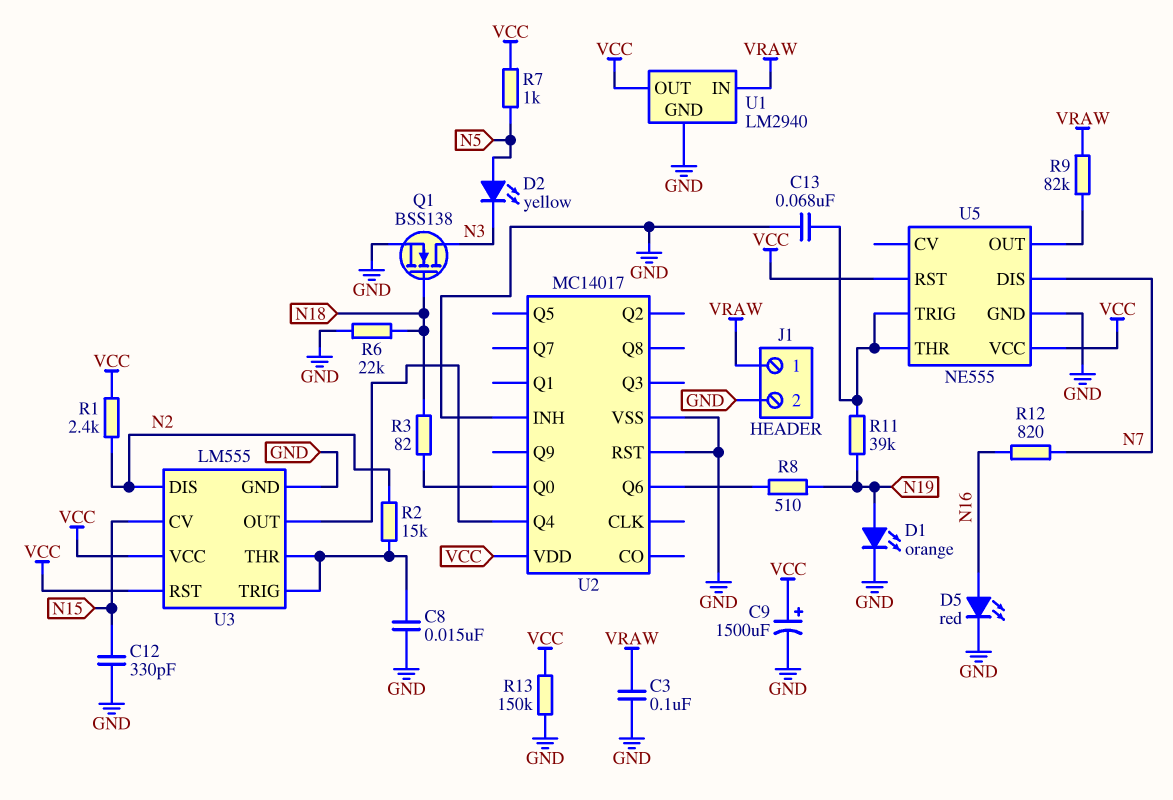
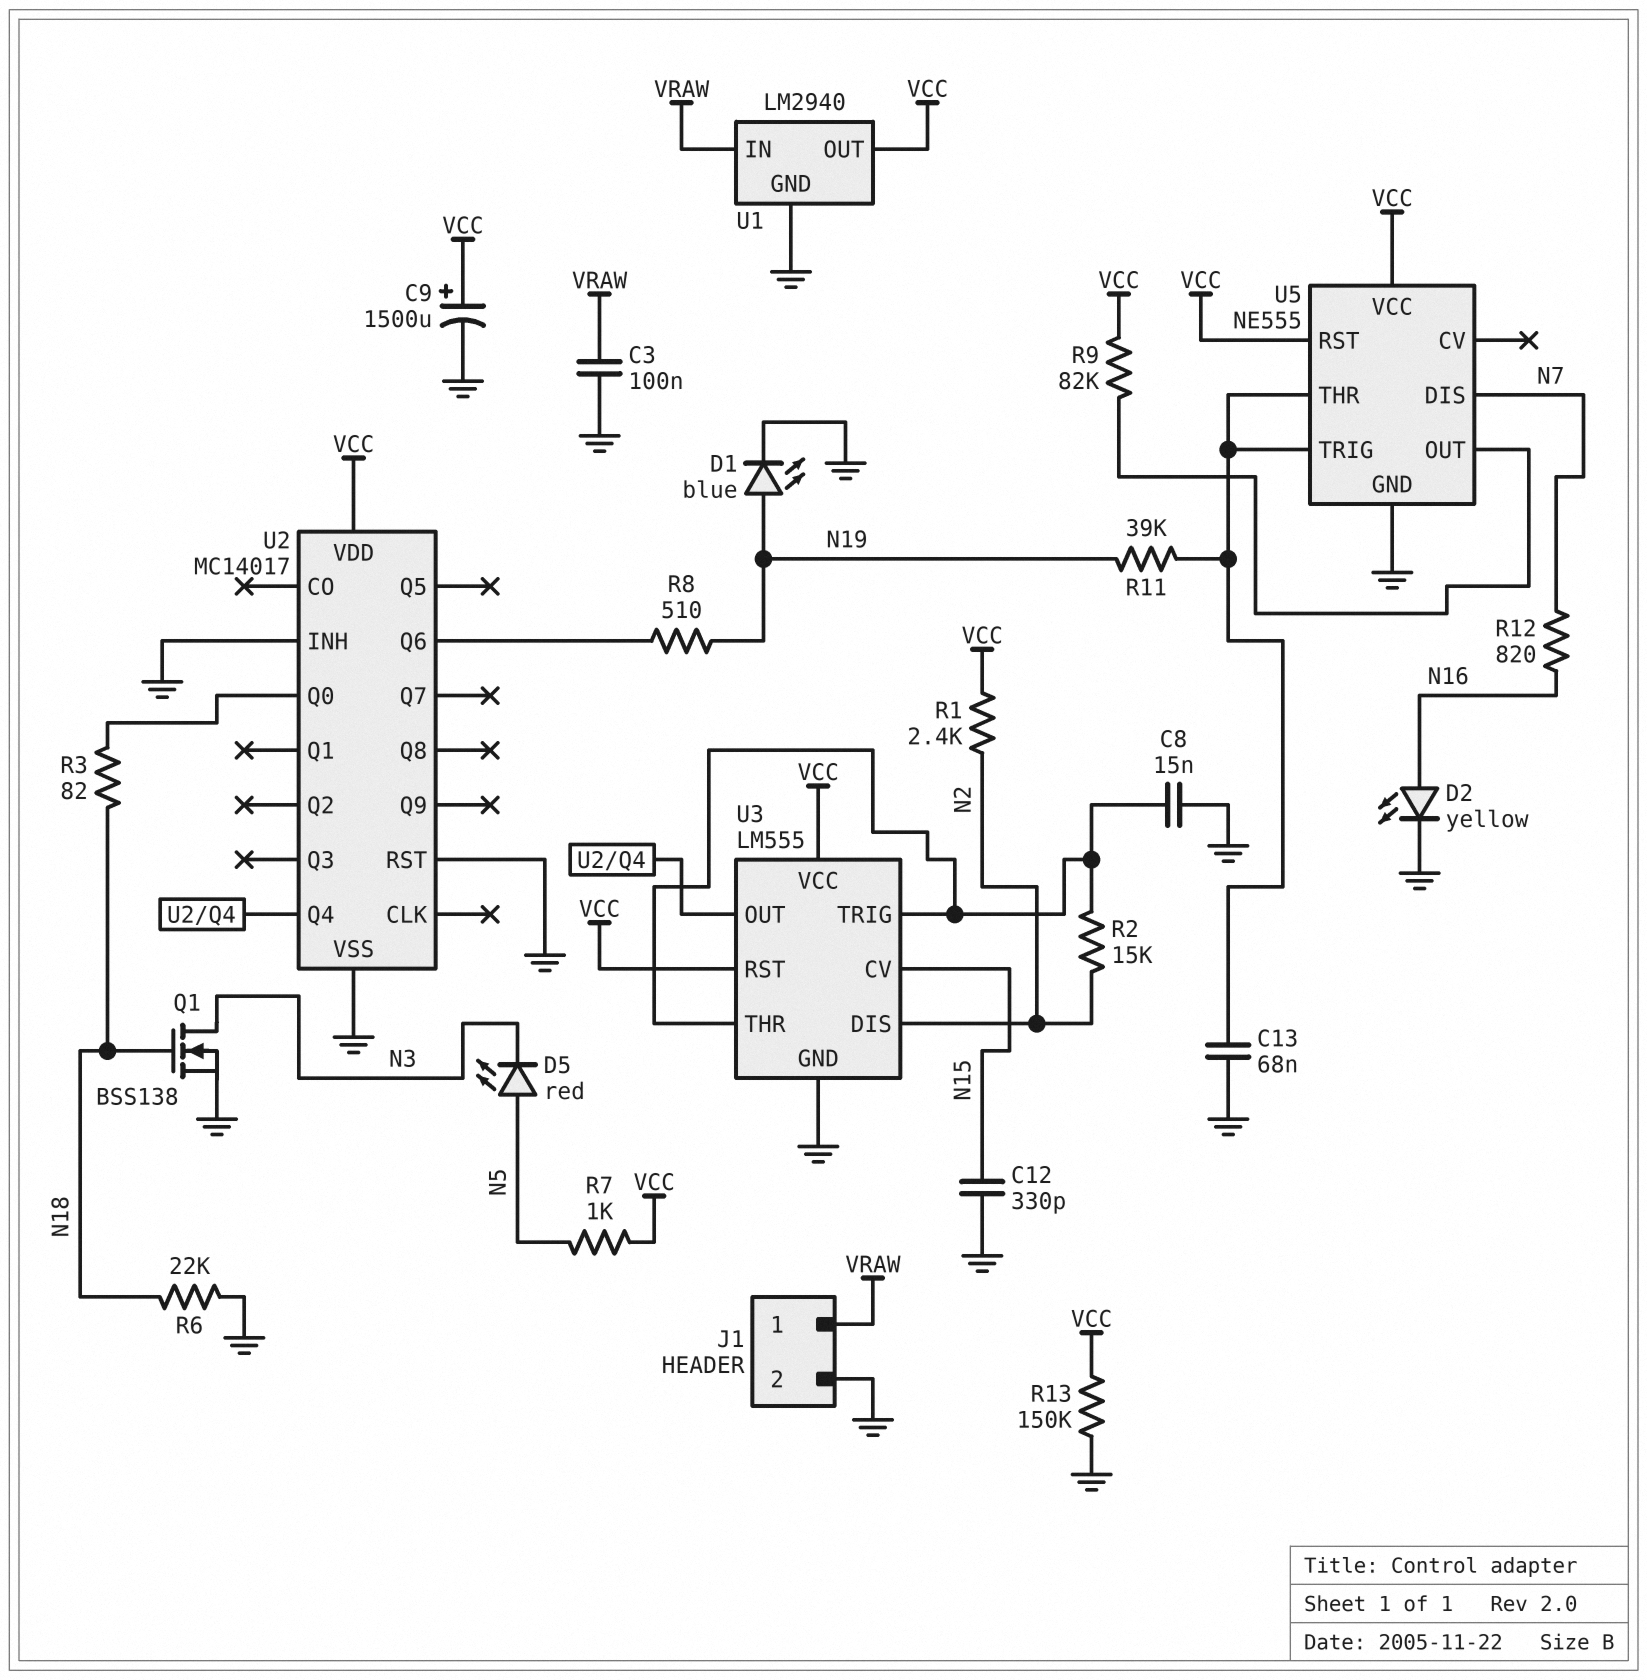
D1: LED orange (A N19, K GND) -> LED blue (A N19, K GND)
D2: LED yellow (A N5, K N3) -> LED yellow (A N16, K GND)
D5: LED red (A N16, K GND) -> LED red (A N5, K N3)
R9: 82k (U5/OUT, VRAW) -> 82k (U5/OUT, VCC)

